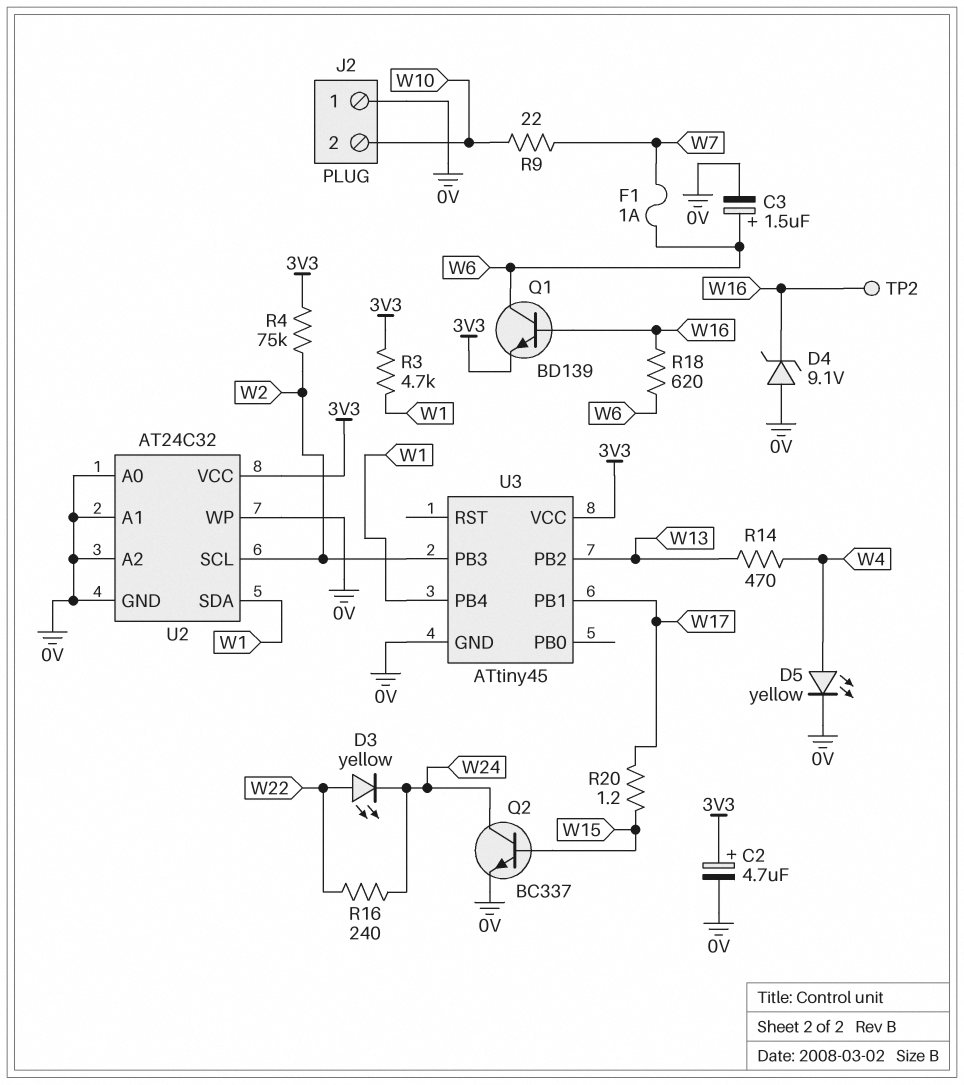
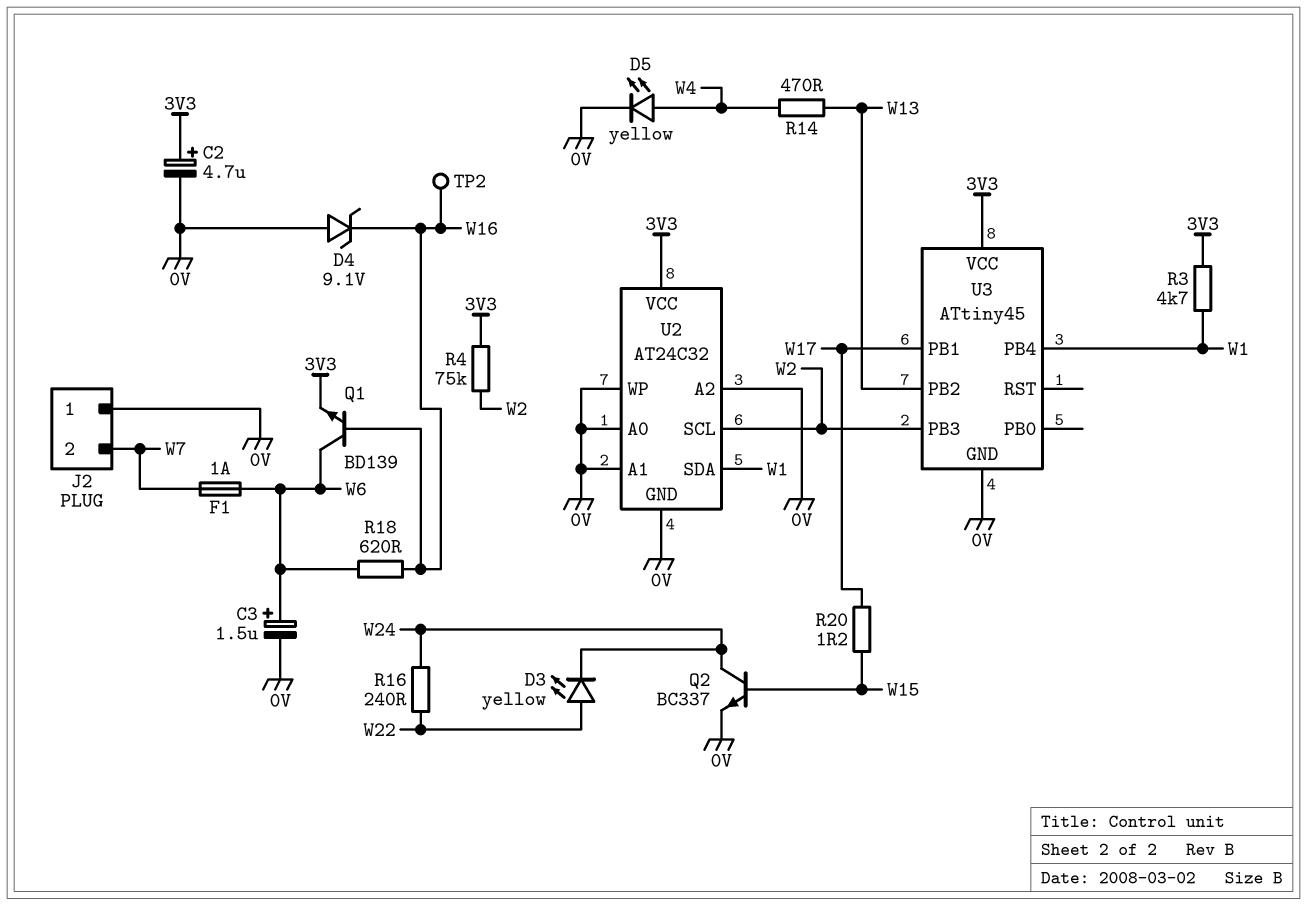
J2 pin 2: W10 -> W7
R9: 22 (W7, W10) -> none

